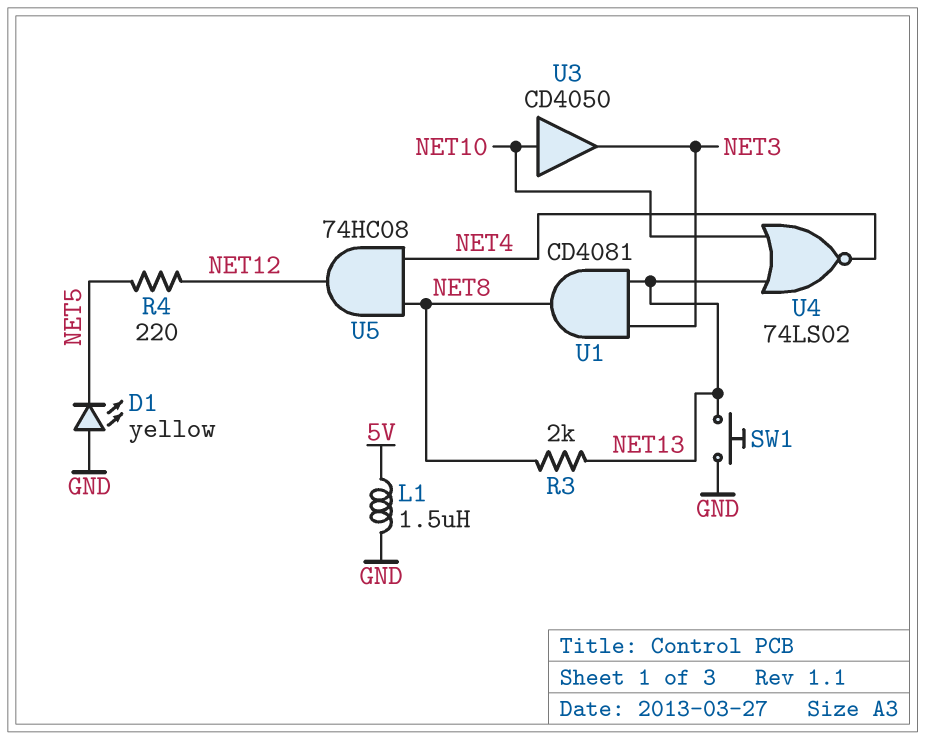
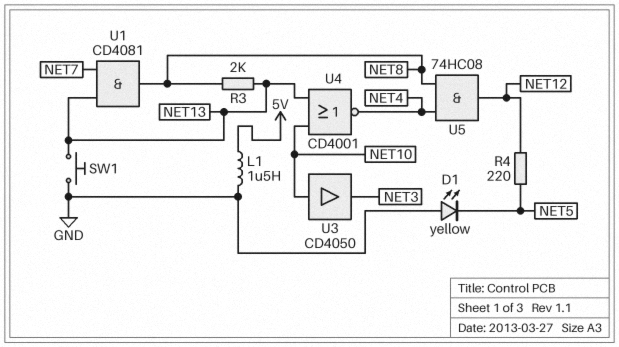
U1: AND CD4081 (in NET3, in NET13, out NET8) -> AND CD4081 (in NET7, in NET13, out NET8)
U4: NOR 74LS02 (in NET10, in NET13, out NET4) -> NOR CD4001 (in NET10, in NET13, out NET4)

